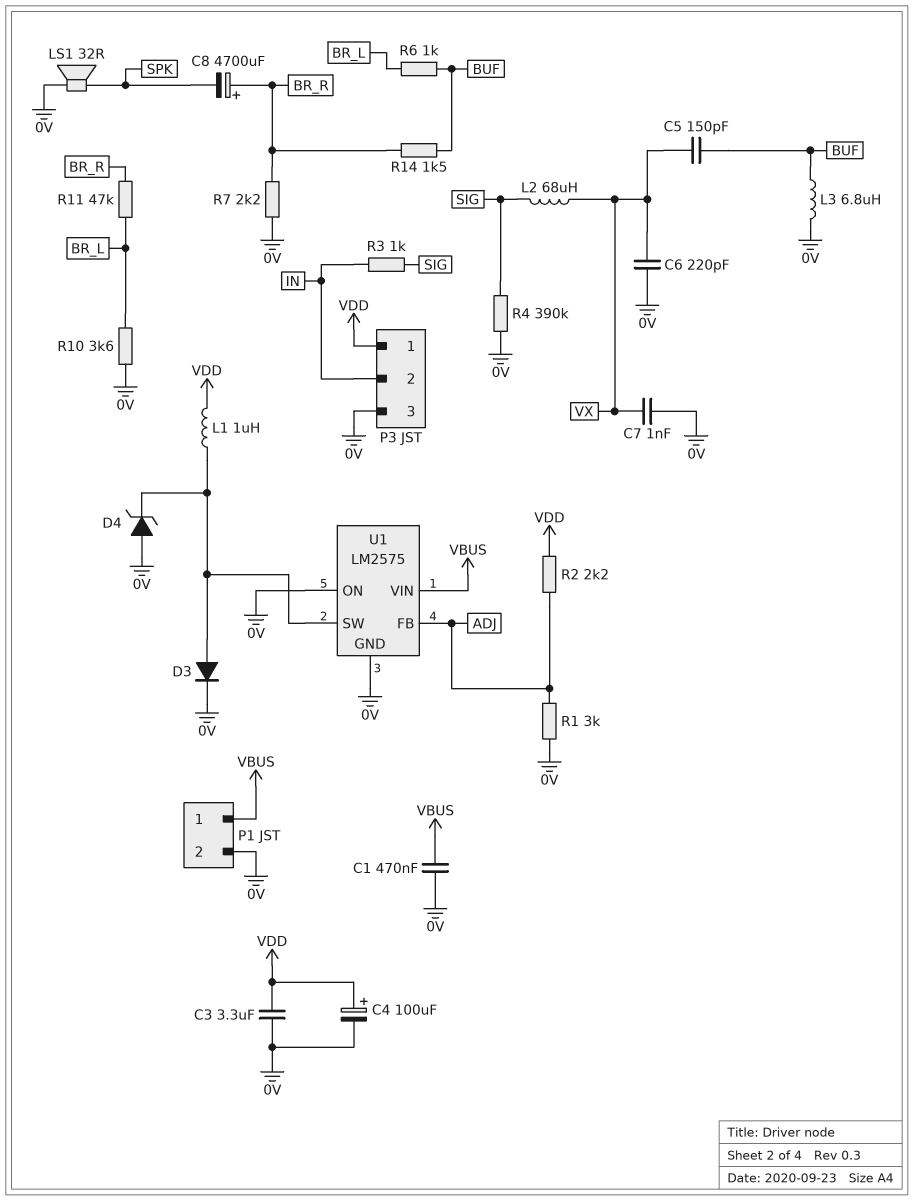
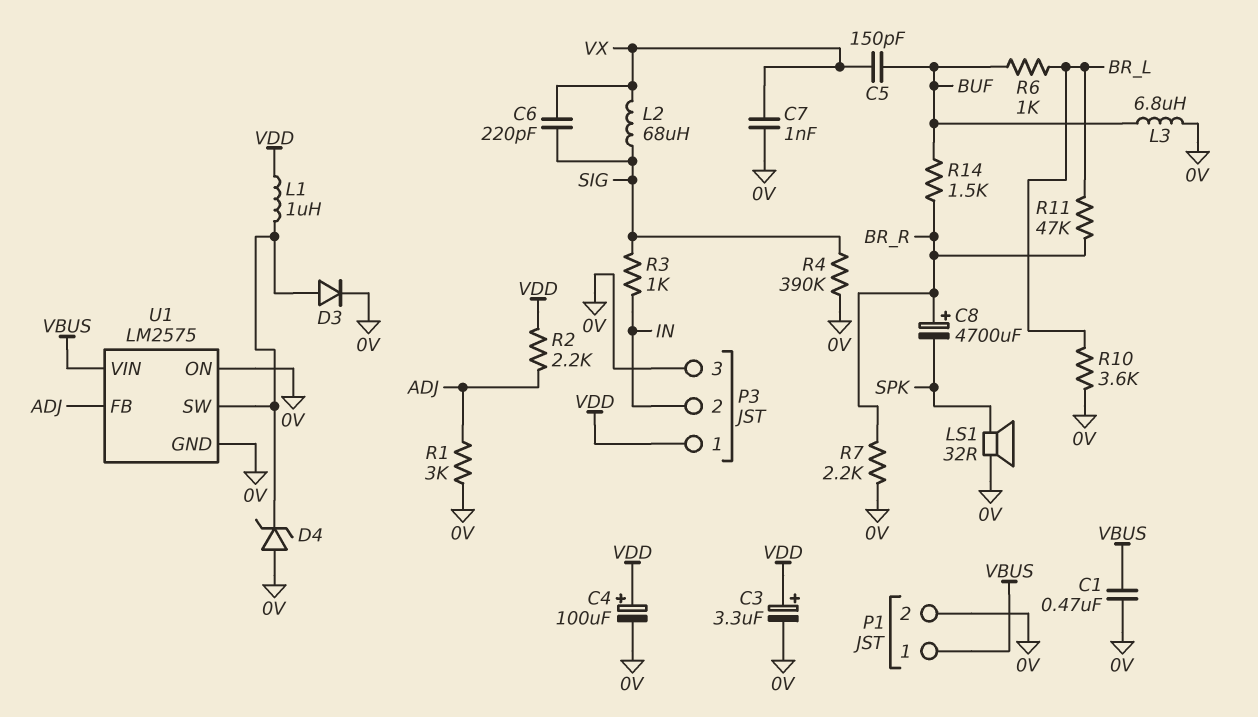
C3: 3.3uF (0V, VDD) -> 3.3uF (plus VDD, minus 0V)
C6: 220pF (0V, VX) -> 220pF (SIG, VX)

